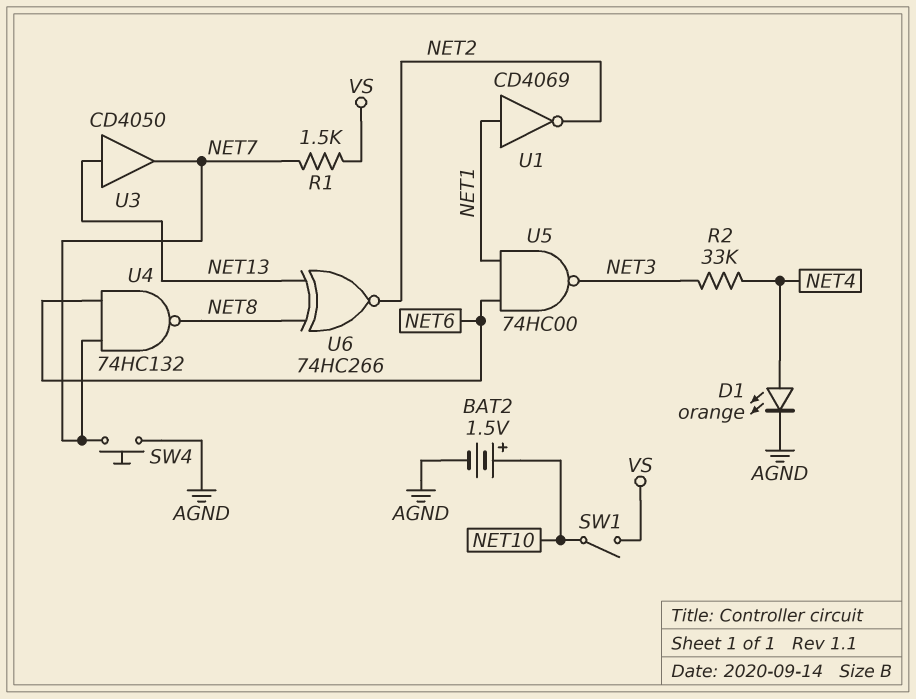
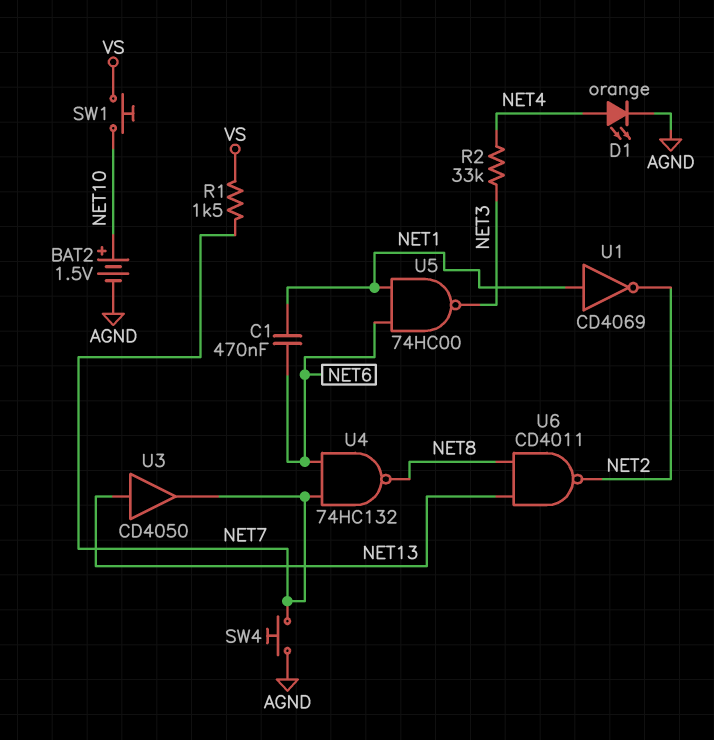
C1: none -> 470nF (NET1, NET6)
SW1: switch (NET10, VS) -> button (NET10, VS)
U6: XNOR 74HC266 (in NET8, in NET13, out NET2) -> NAND CD4011 (in NET8, in NET13, out NET2)

